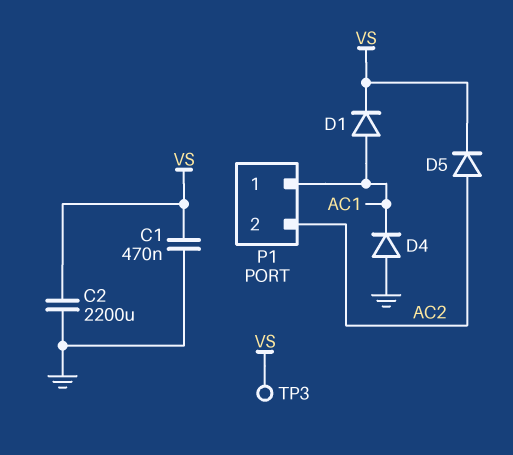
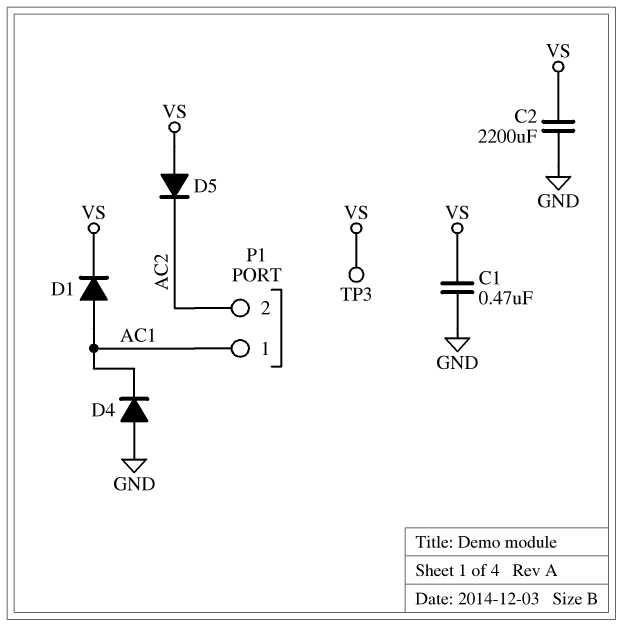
D5: diode (A AC2, K VS) -> diode (A VS, K AC2)

